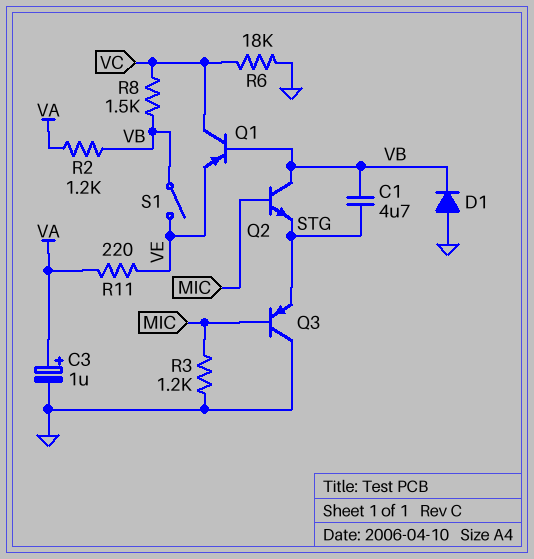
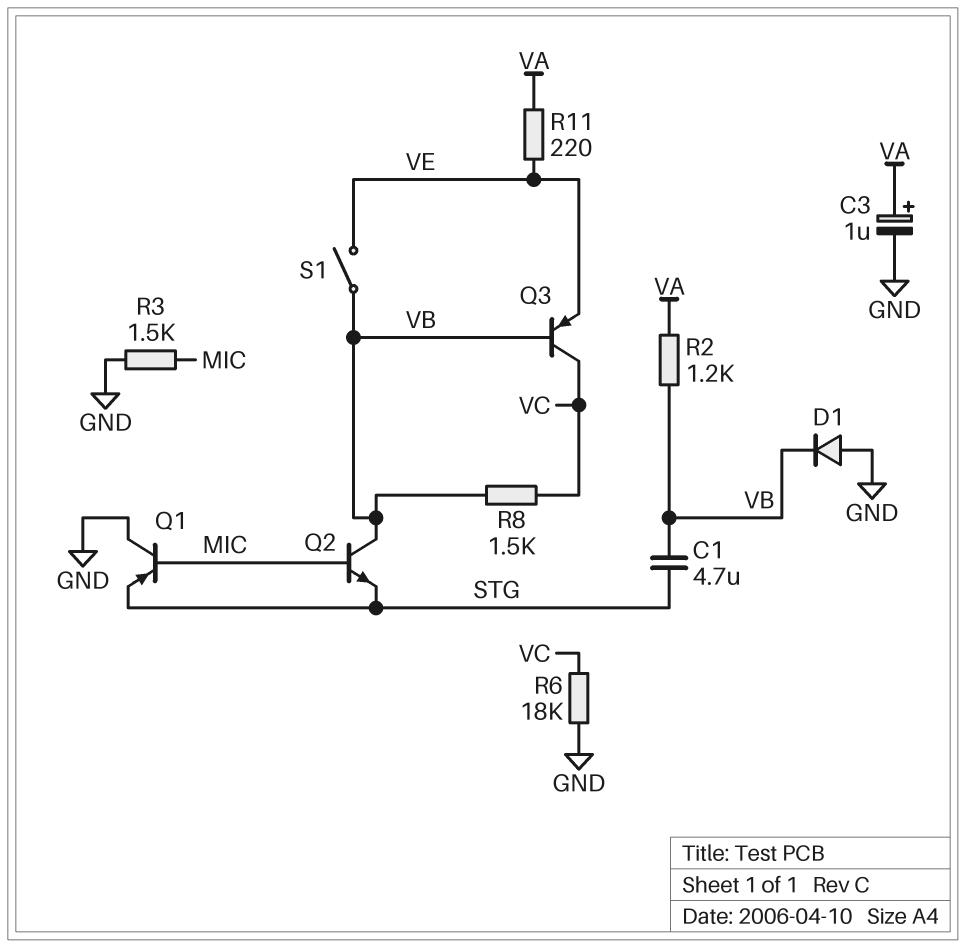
Q1: PNP (B VB, C VC, E VE) -> PNP (B MIC, C GND, E STG)
Q3: PNP (B MIC, C GND, E STG) -> PNP (B VB, C VC, E VE)
R3: 1.2k (GND, MIC) -> 1.5k (GND, MIC)

